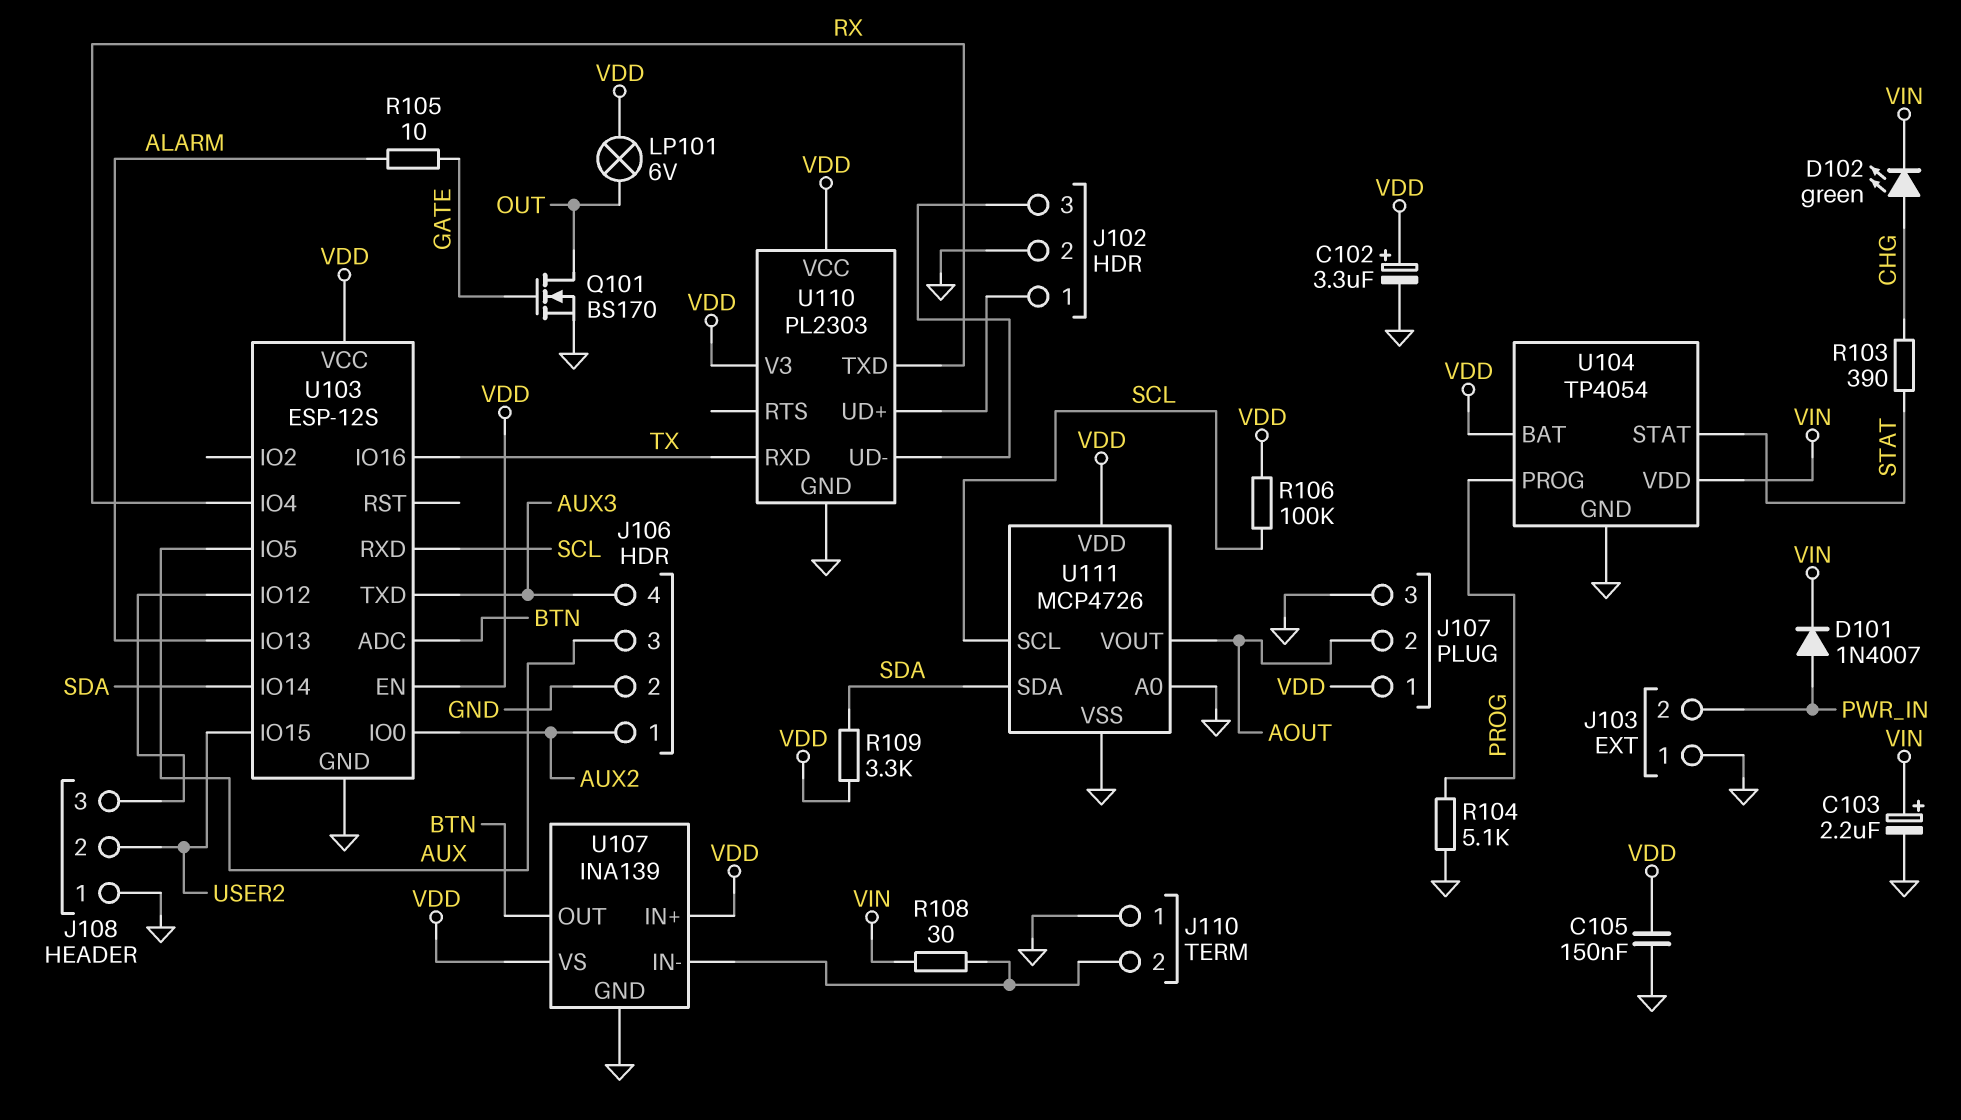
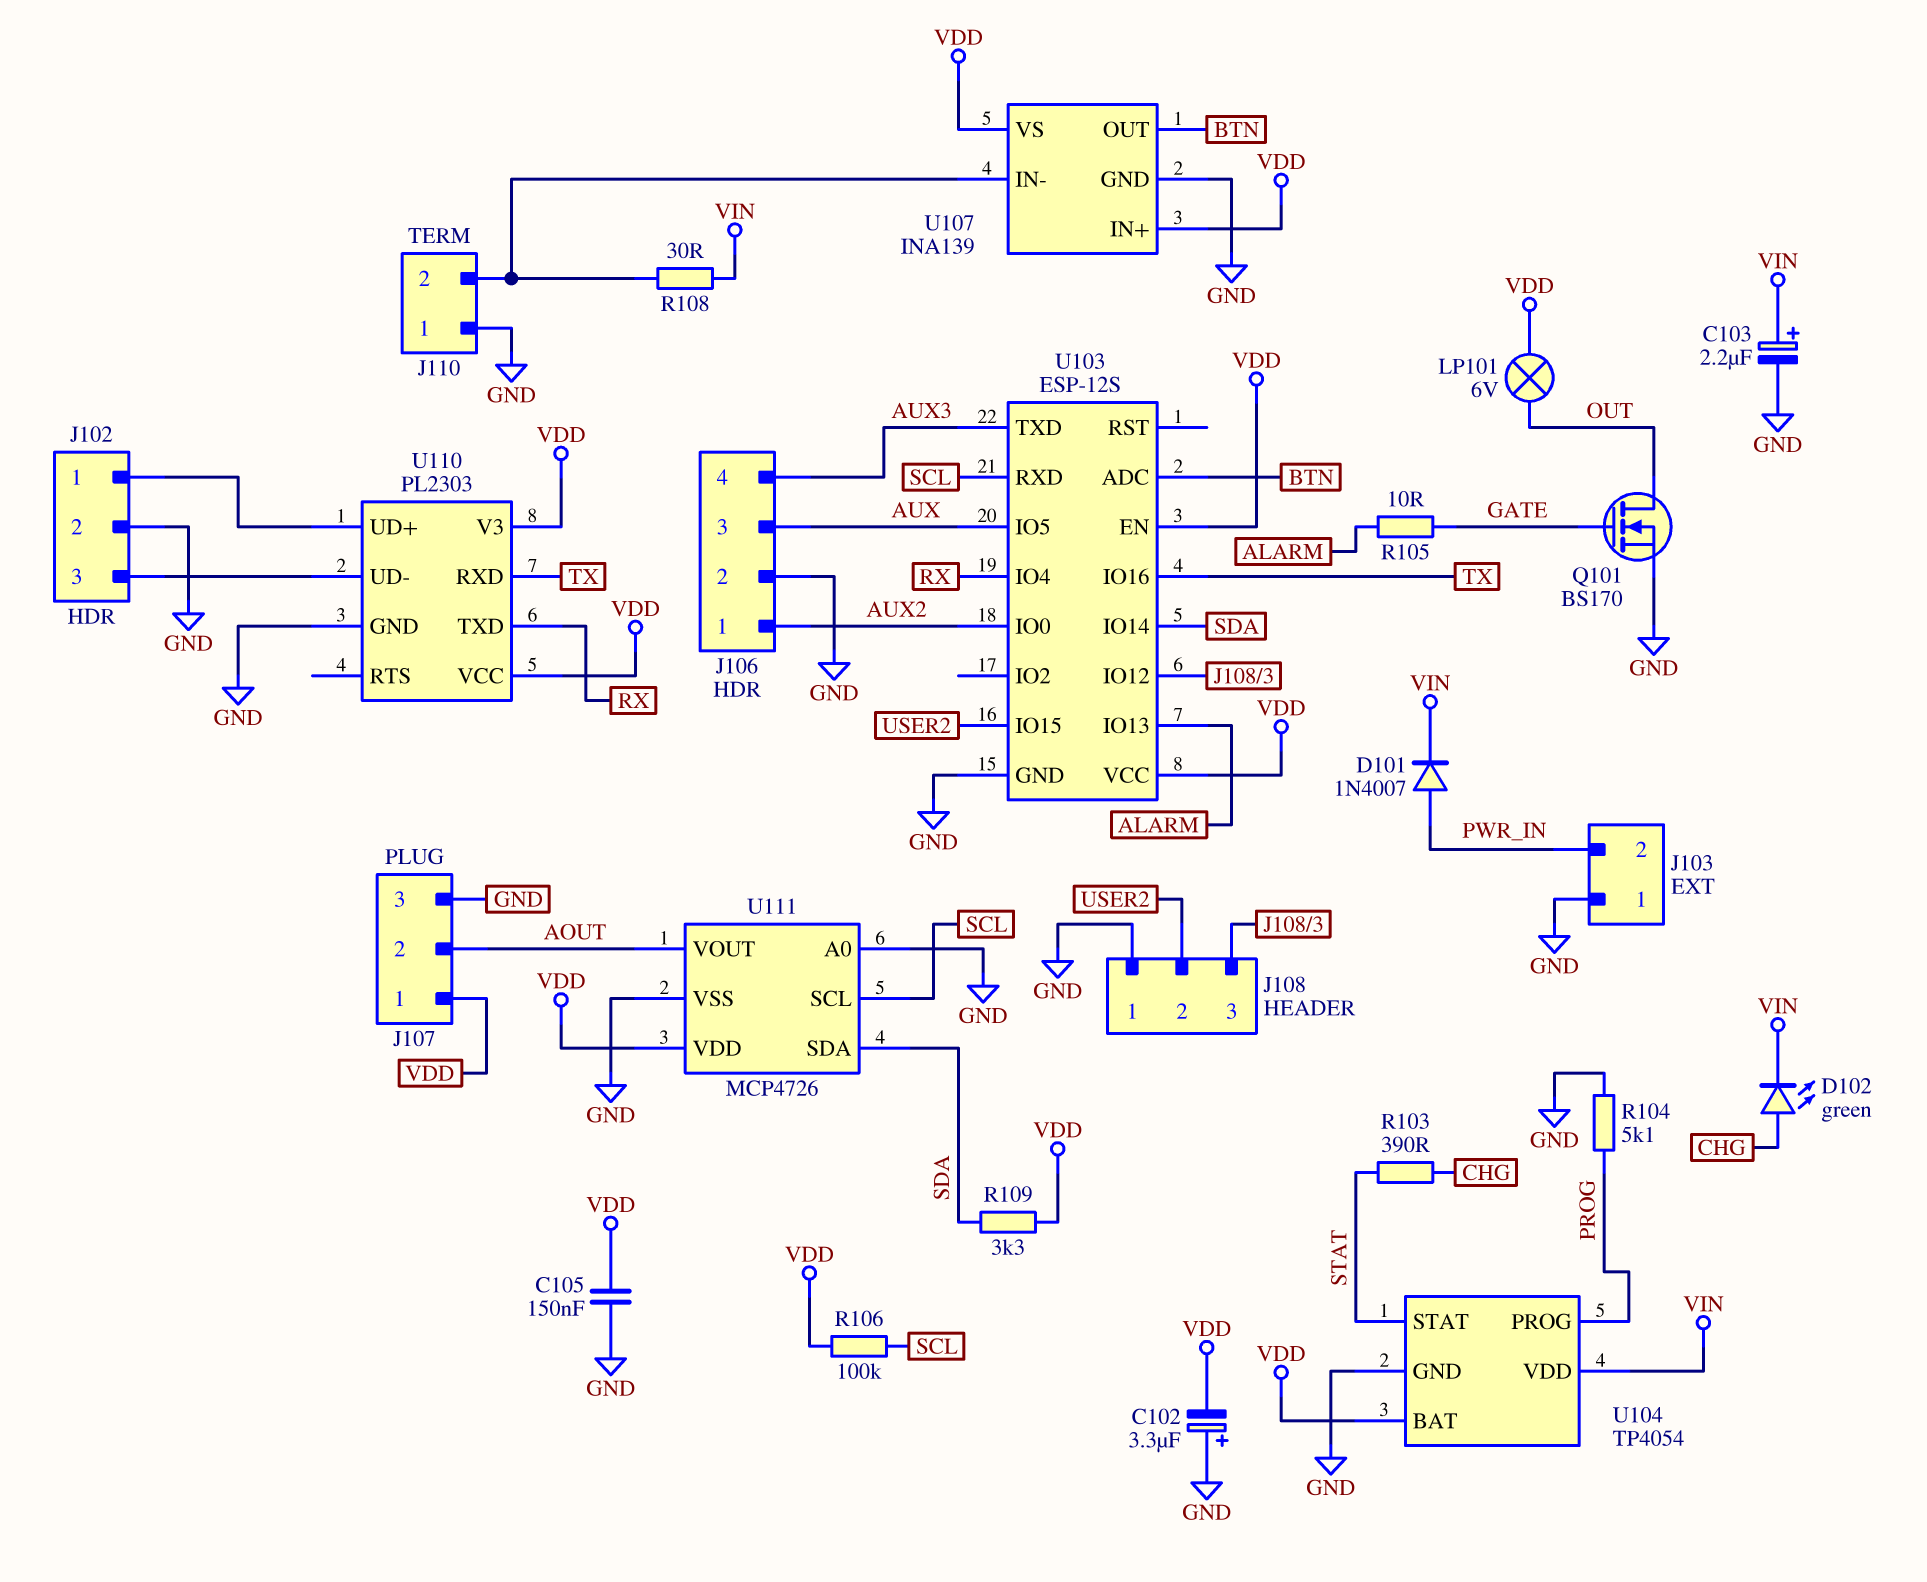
C102: 3.3uF (plus VDD, minus GND) -> 3.3uF (plus GND, minus VDD)

